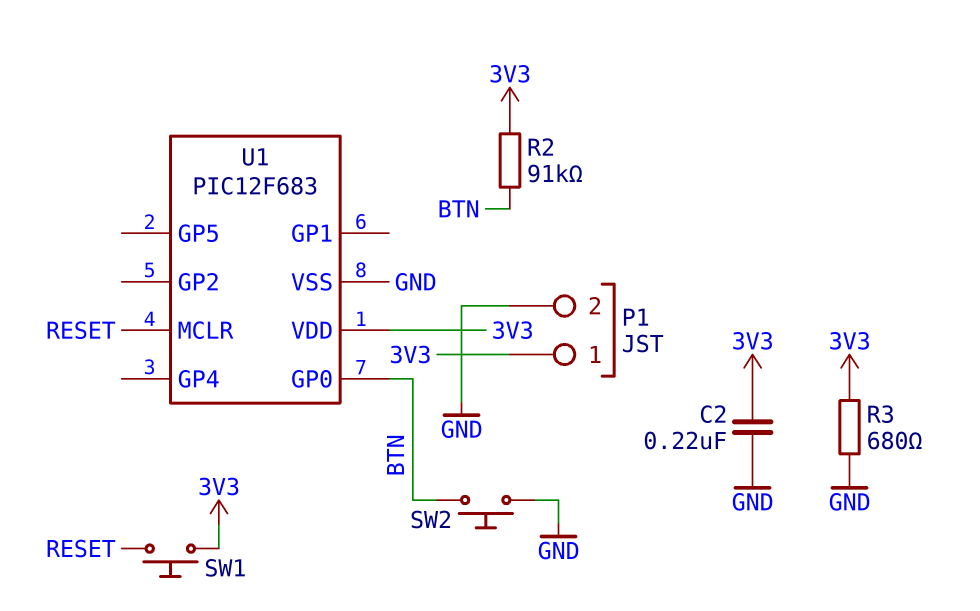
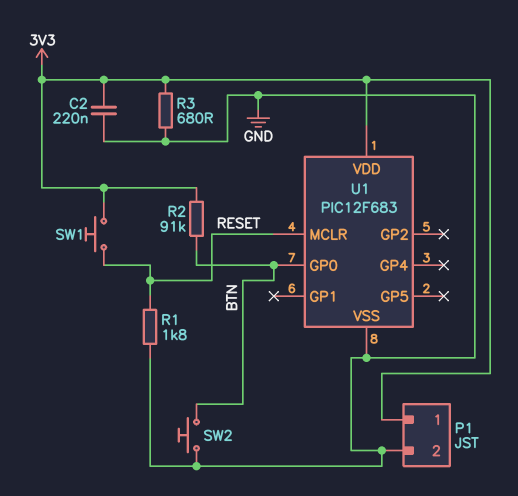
R1: none -> 1.8k (GND, RESET)

